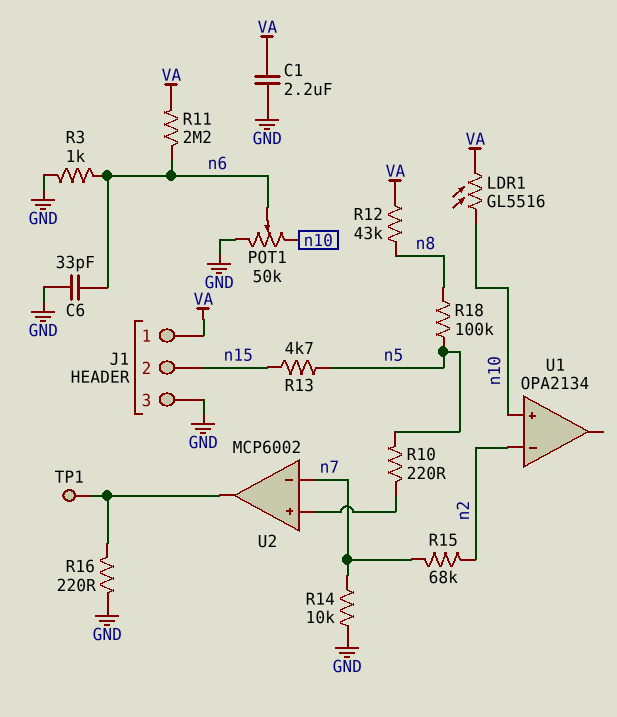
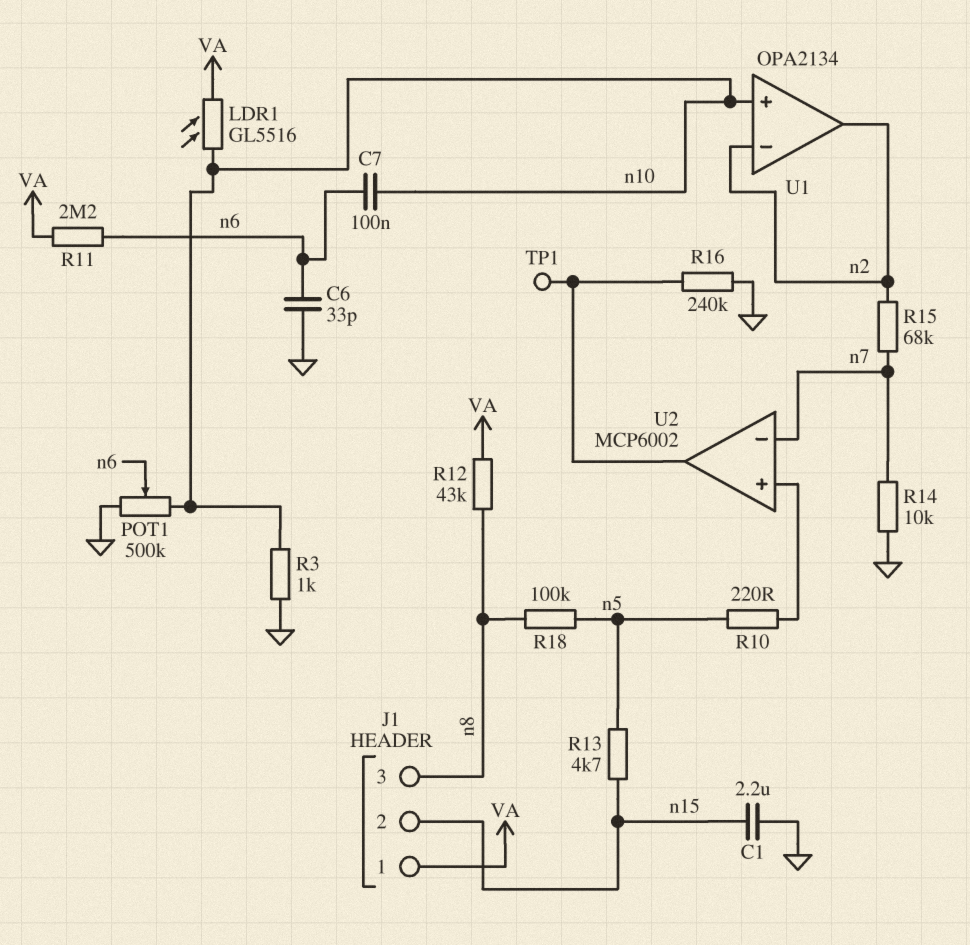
C1: 2.2uF (GND, VA) -> 2.2uF (GND, n15)
C7: none -> 100nF (n6, n10)
J1 pin 3: GND -> n8
POT1: 50k (GND, n10, wiper n6) -> 500k (GND, n10, wiper n6)
R3: 1k (GND, n6) -> 1k (GND, n10)
R16: 220 (GND, U2/out) -> 240k (GND, U2/out)
U1 pin out: none -> n2

